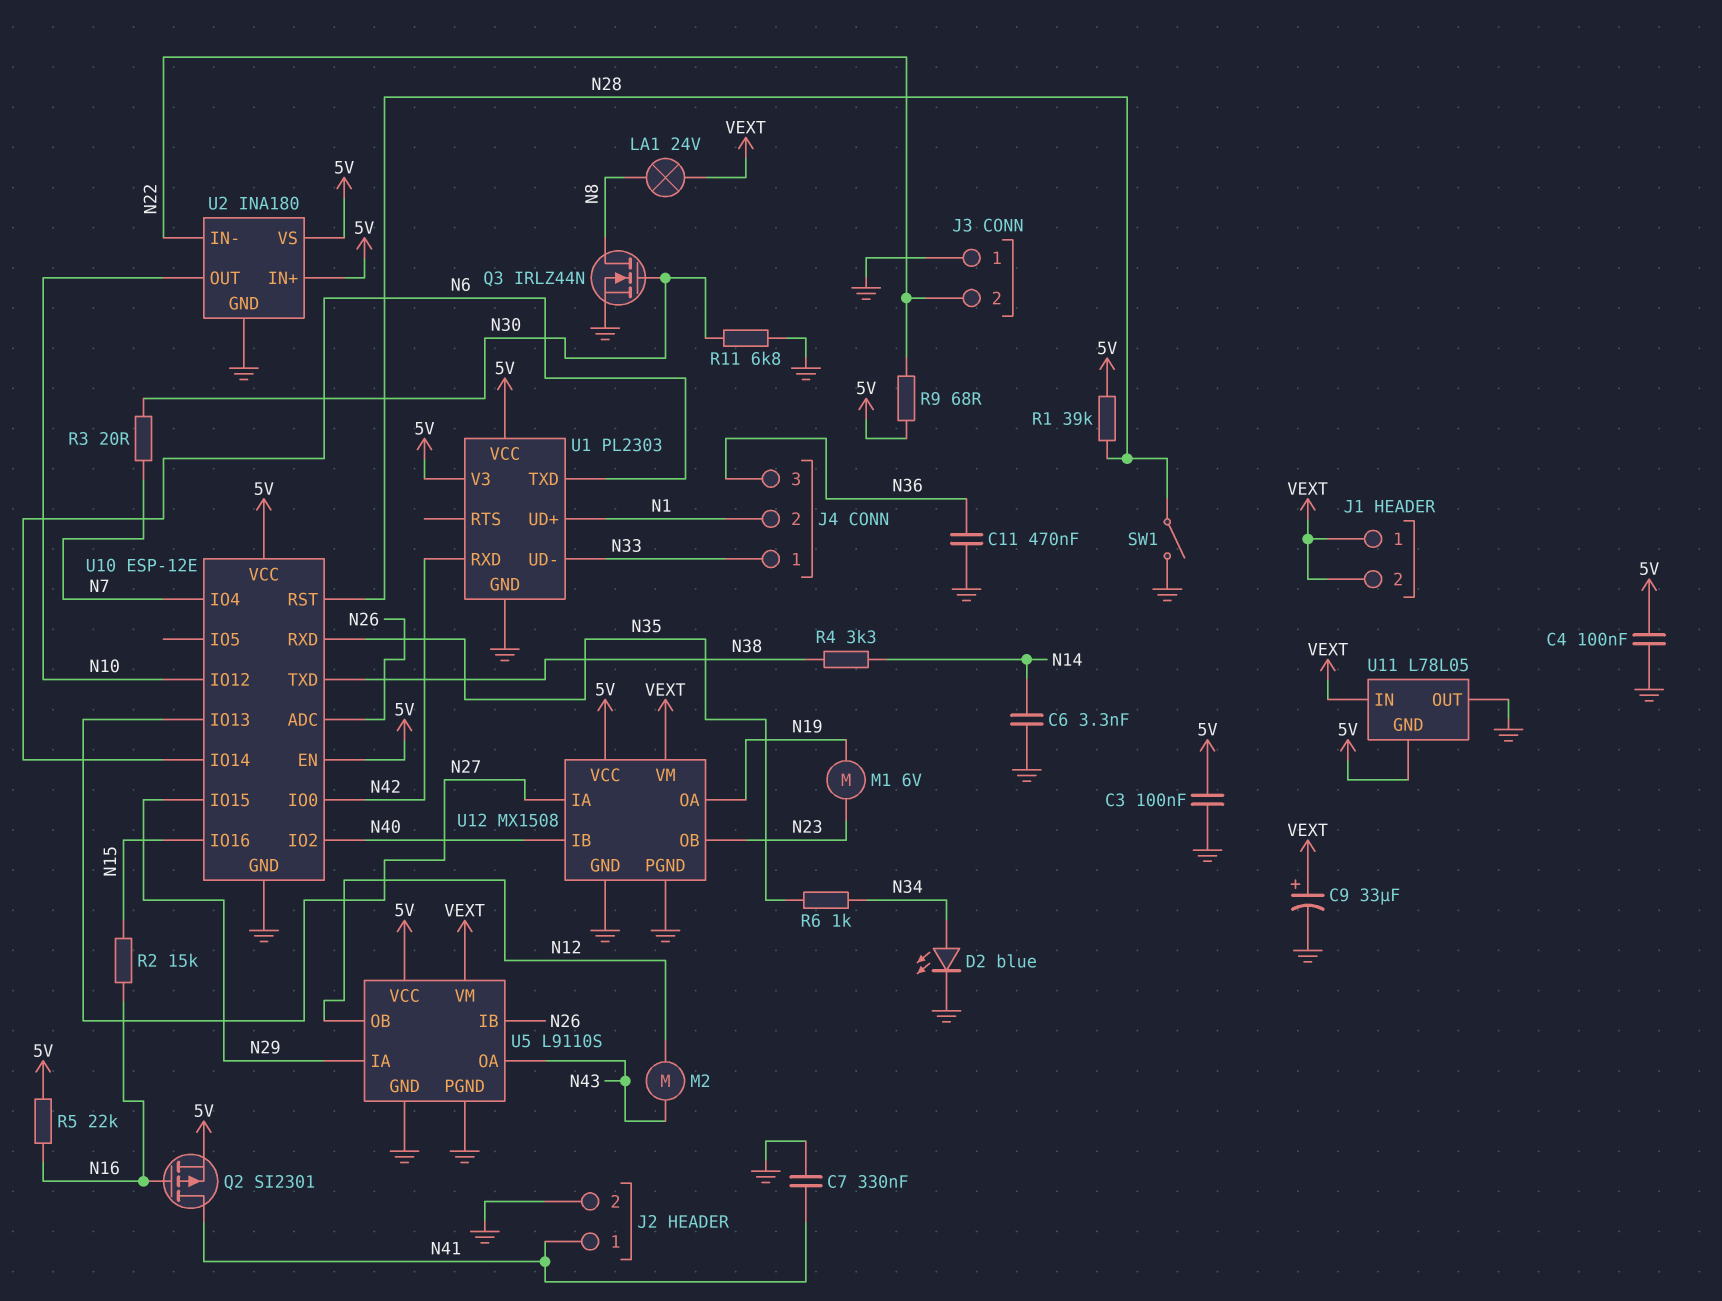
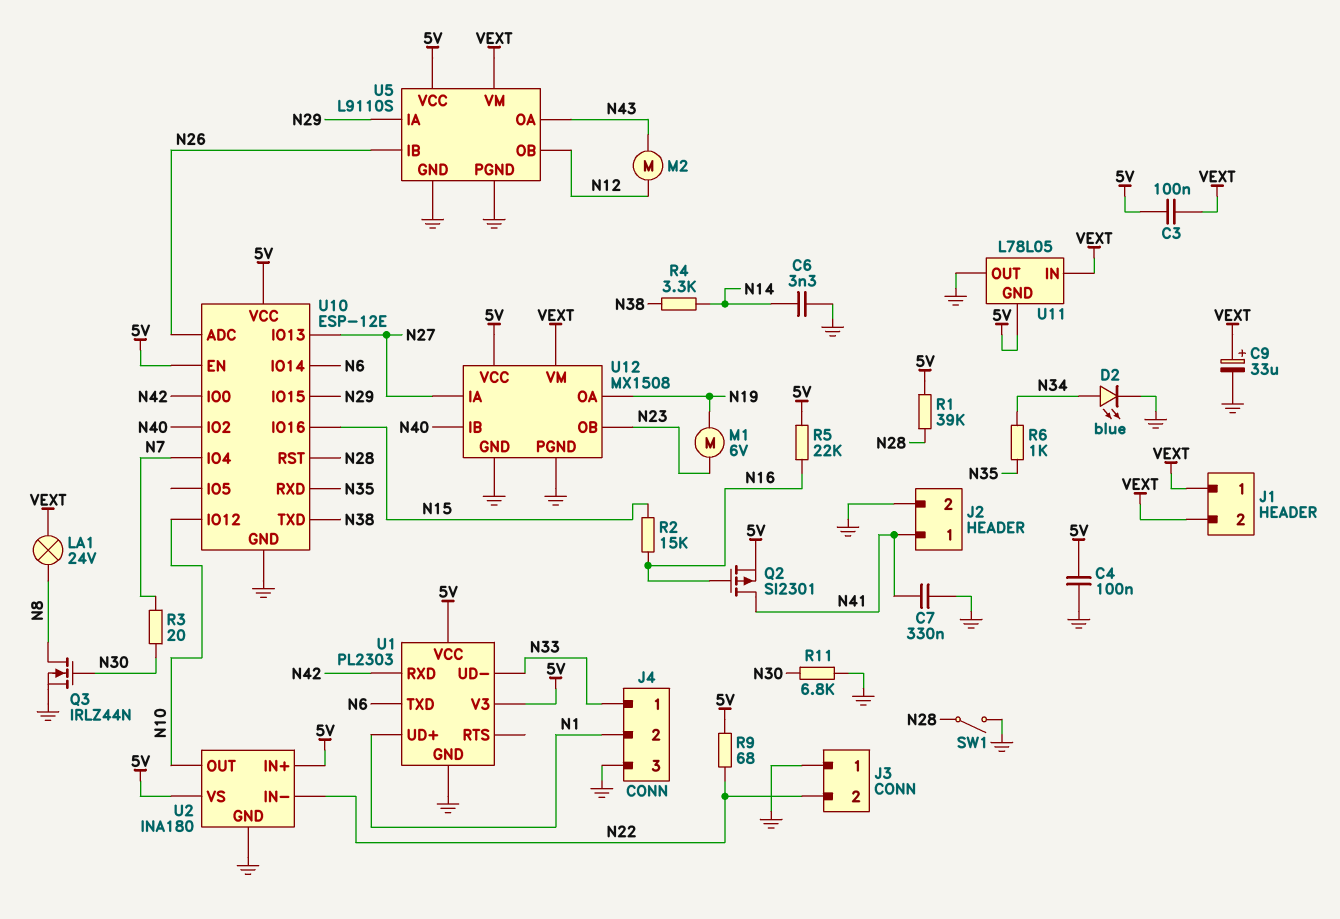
C3: 100nF (5V, GND) -> 100nF (5V, VEXT)
C11: 470nF (GND, N36) -> none
J4 pin 3: N36 -> GND

